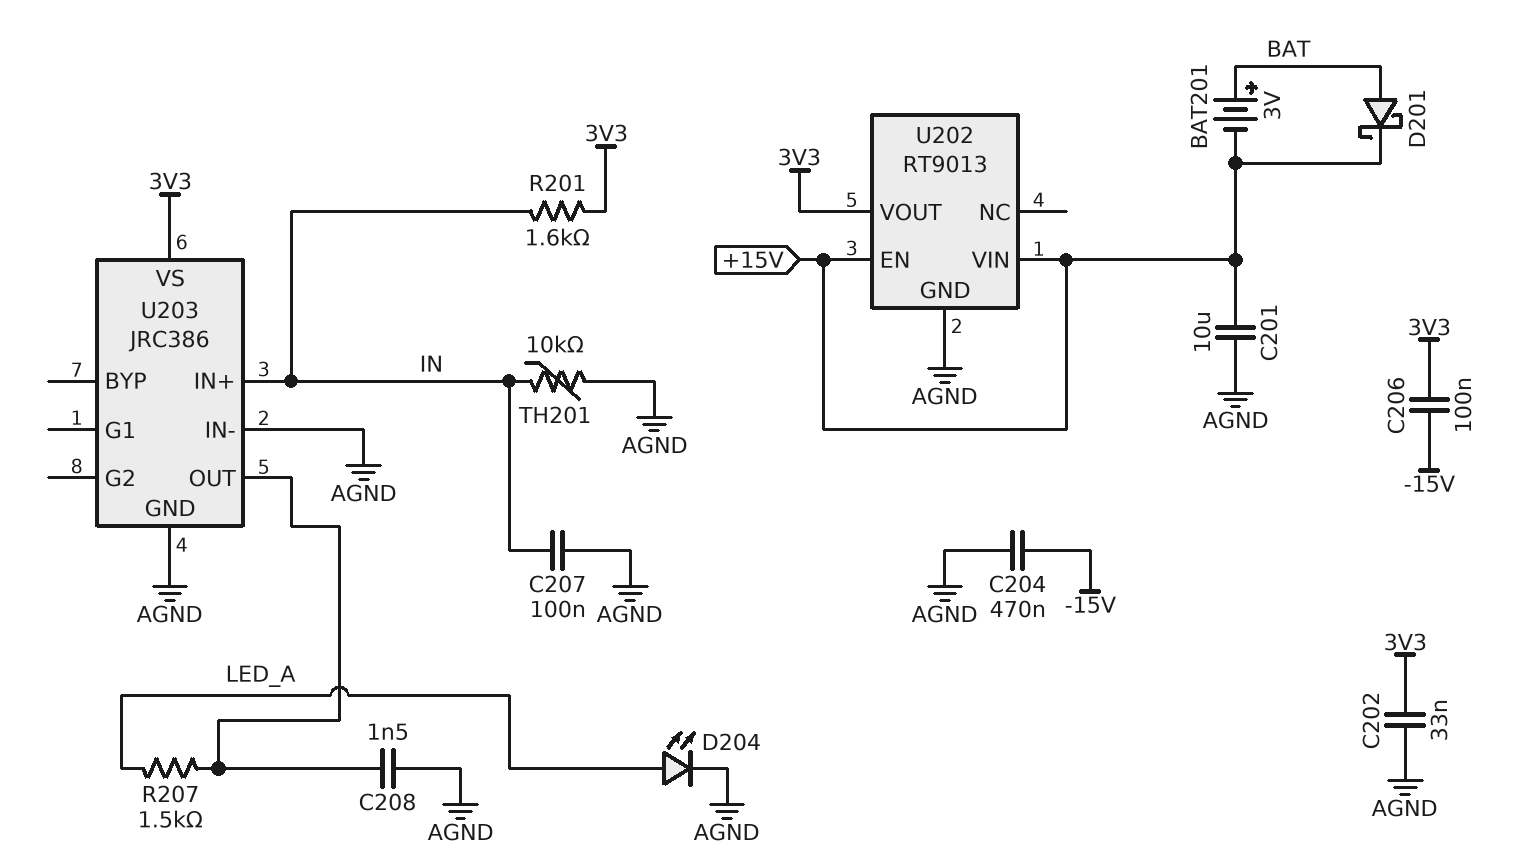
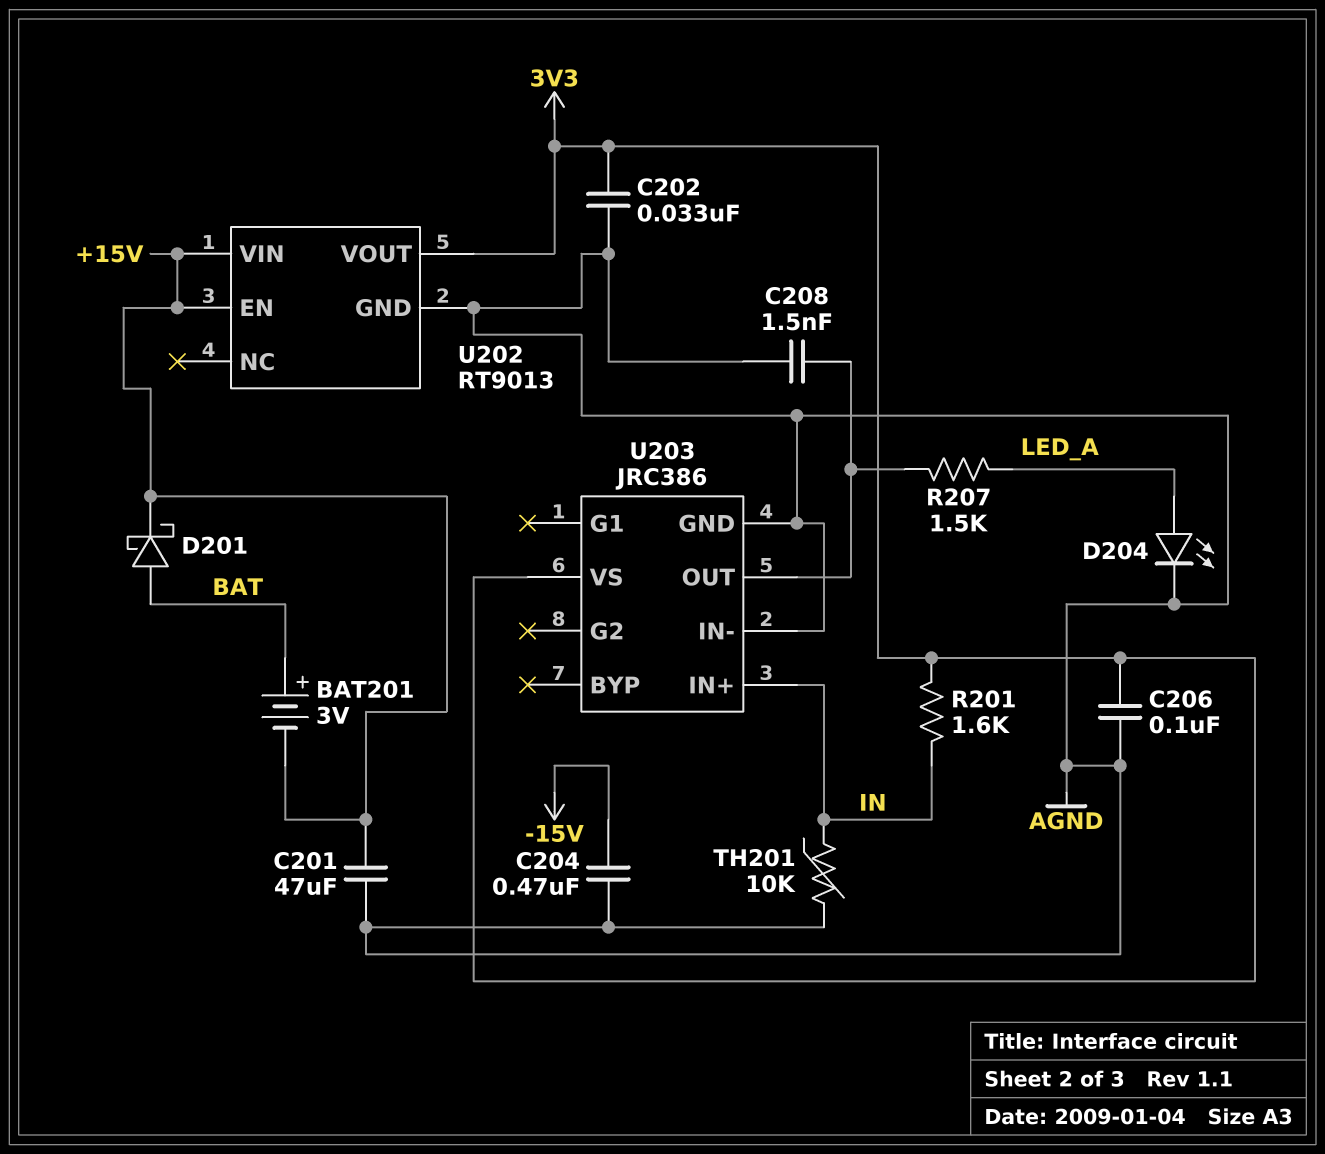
C201: 10uF (+15V, AGND) -> 47uF (+15V, AGND)
C206: 100nF (-15V, 3V3) -> 100nF (3V3, AGND)
C207: 100nF (AGND, IN) -> none

